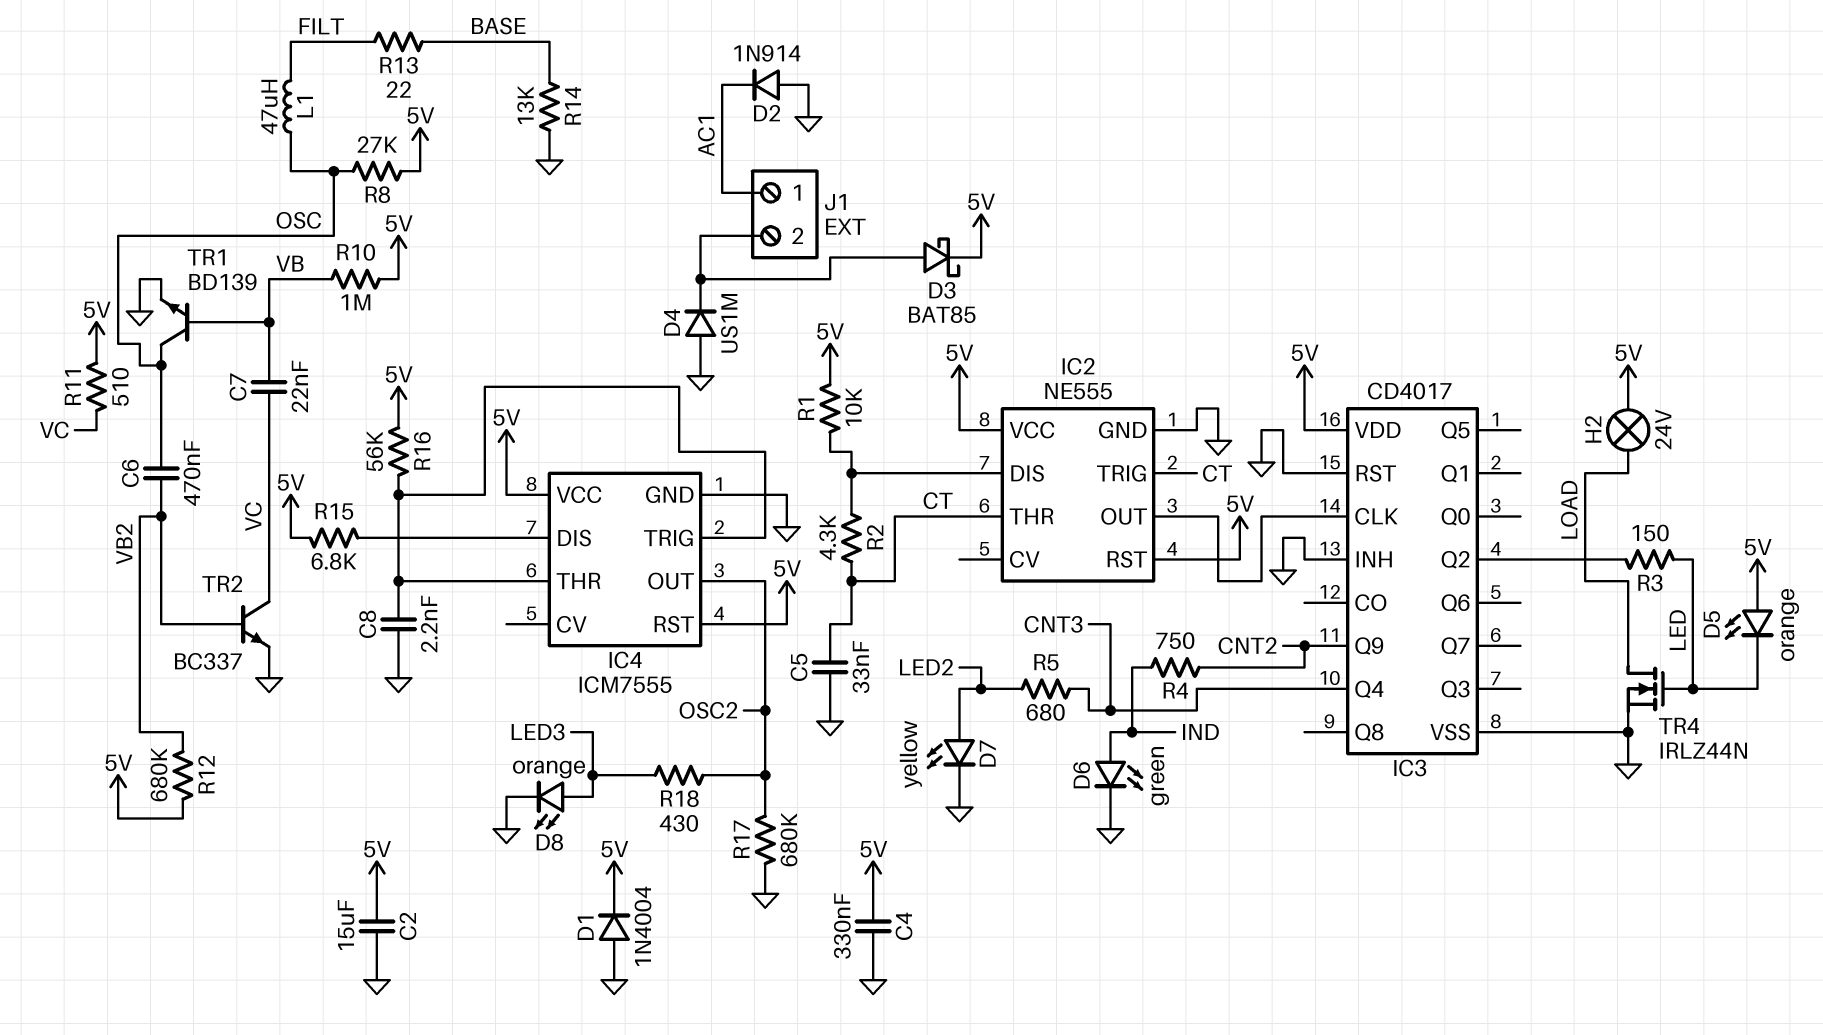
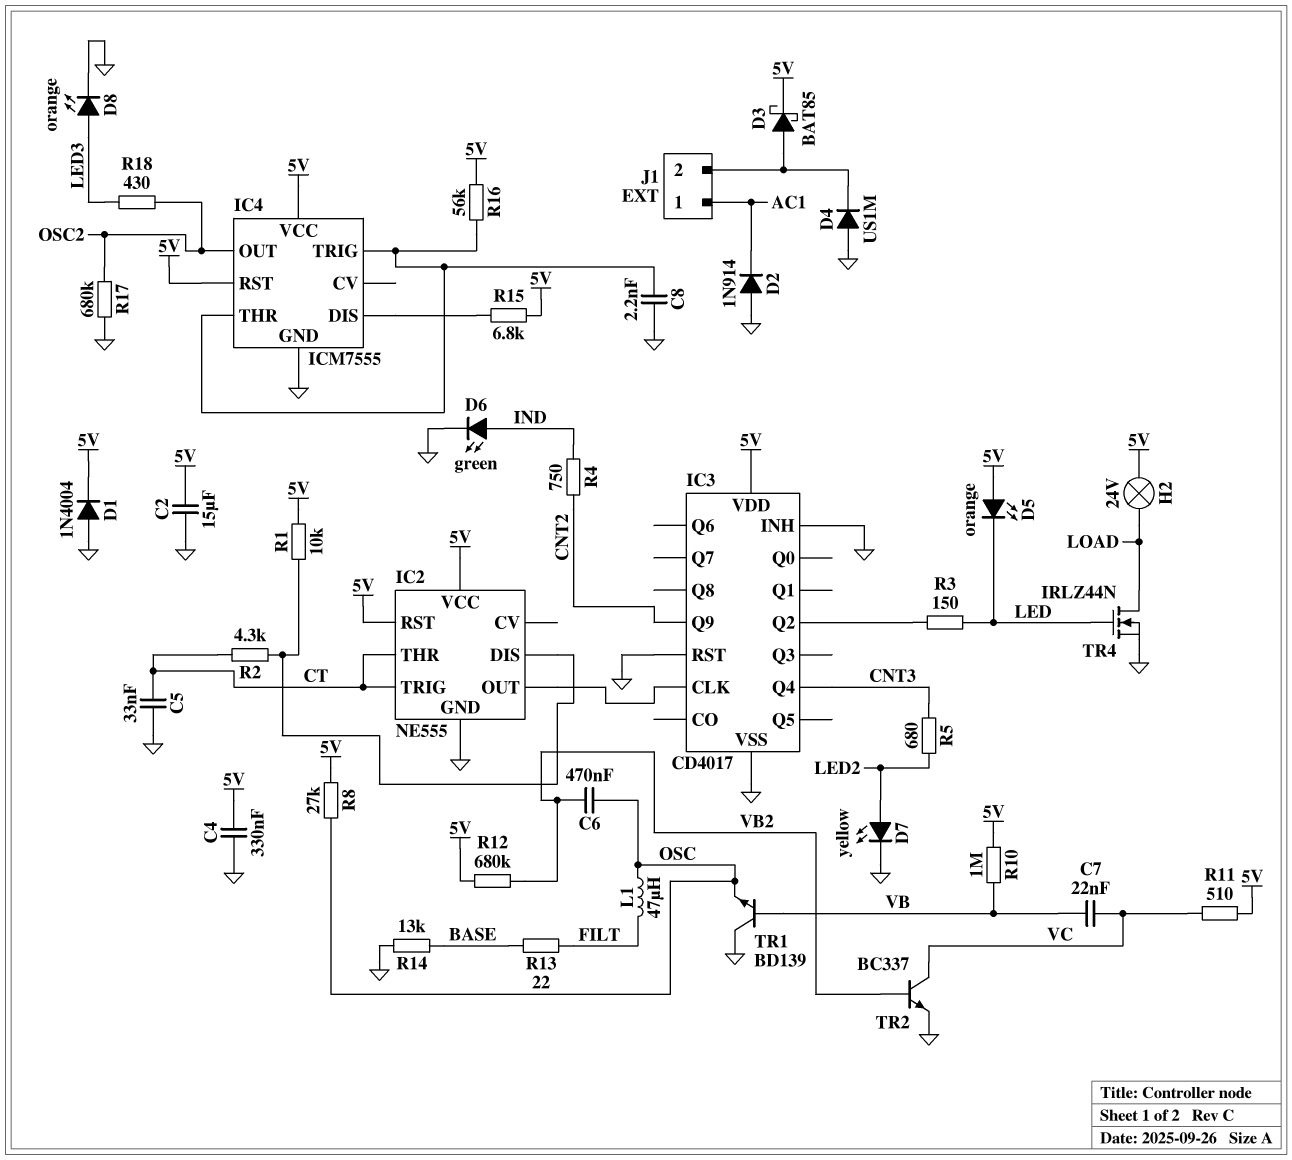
TR1: NPN BD139 (B VB, C OSC, E GND) -> NPN BD139 (B VB, C GND, E OSC)

